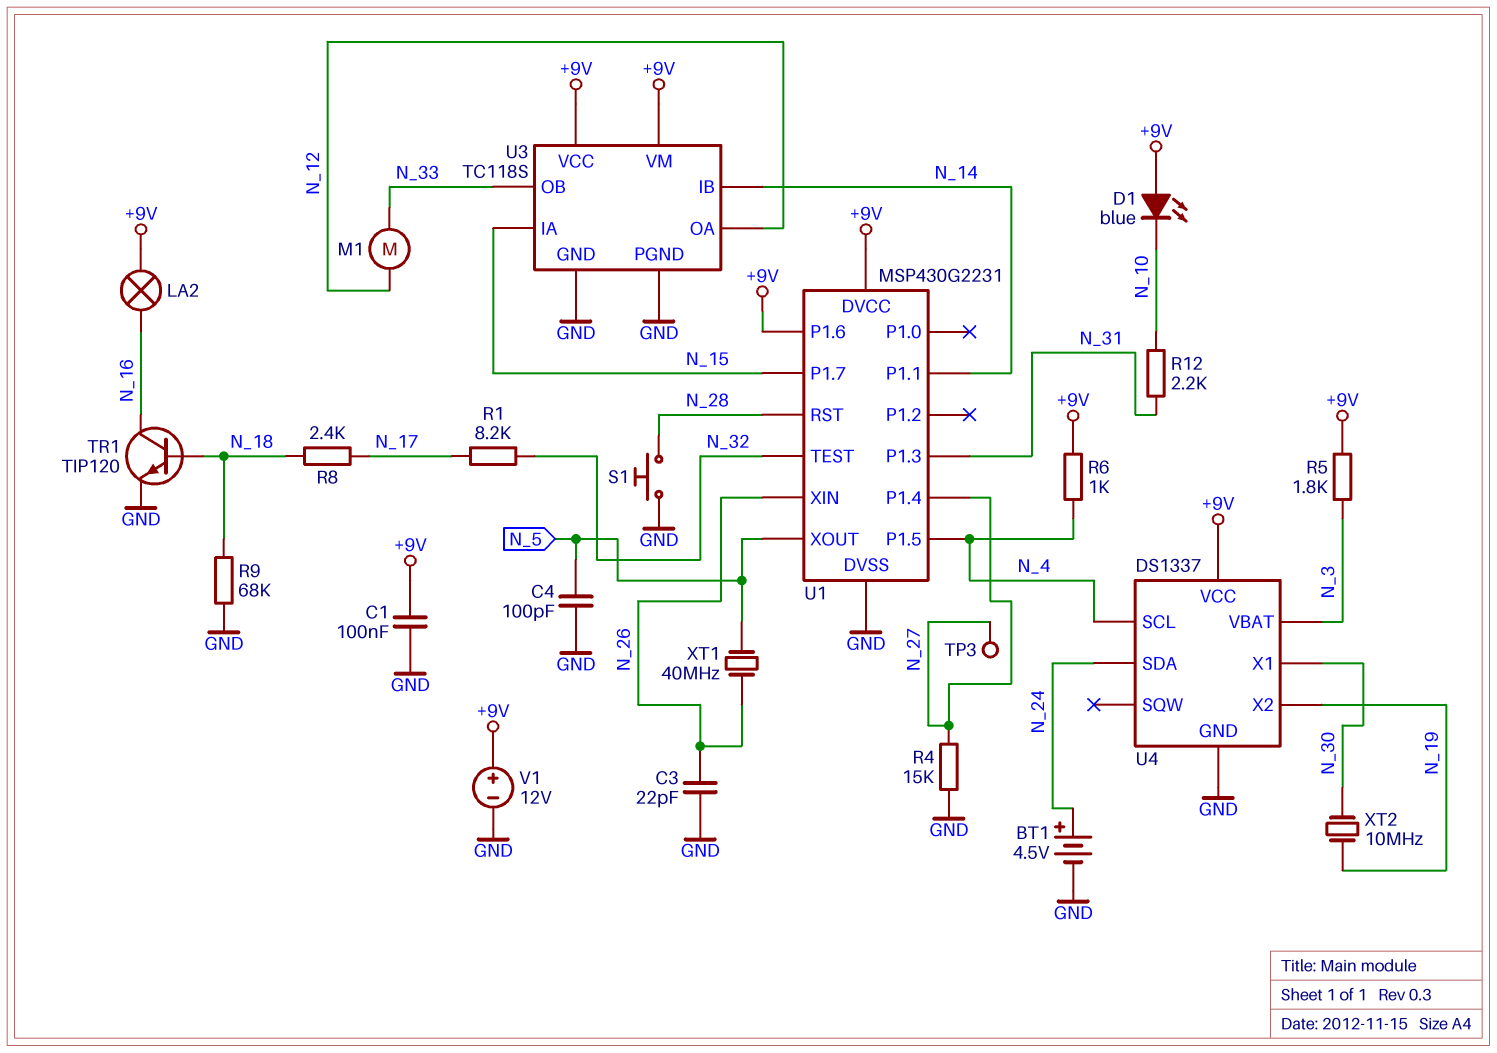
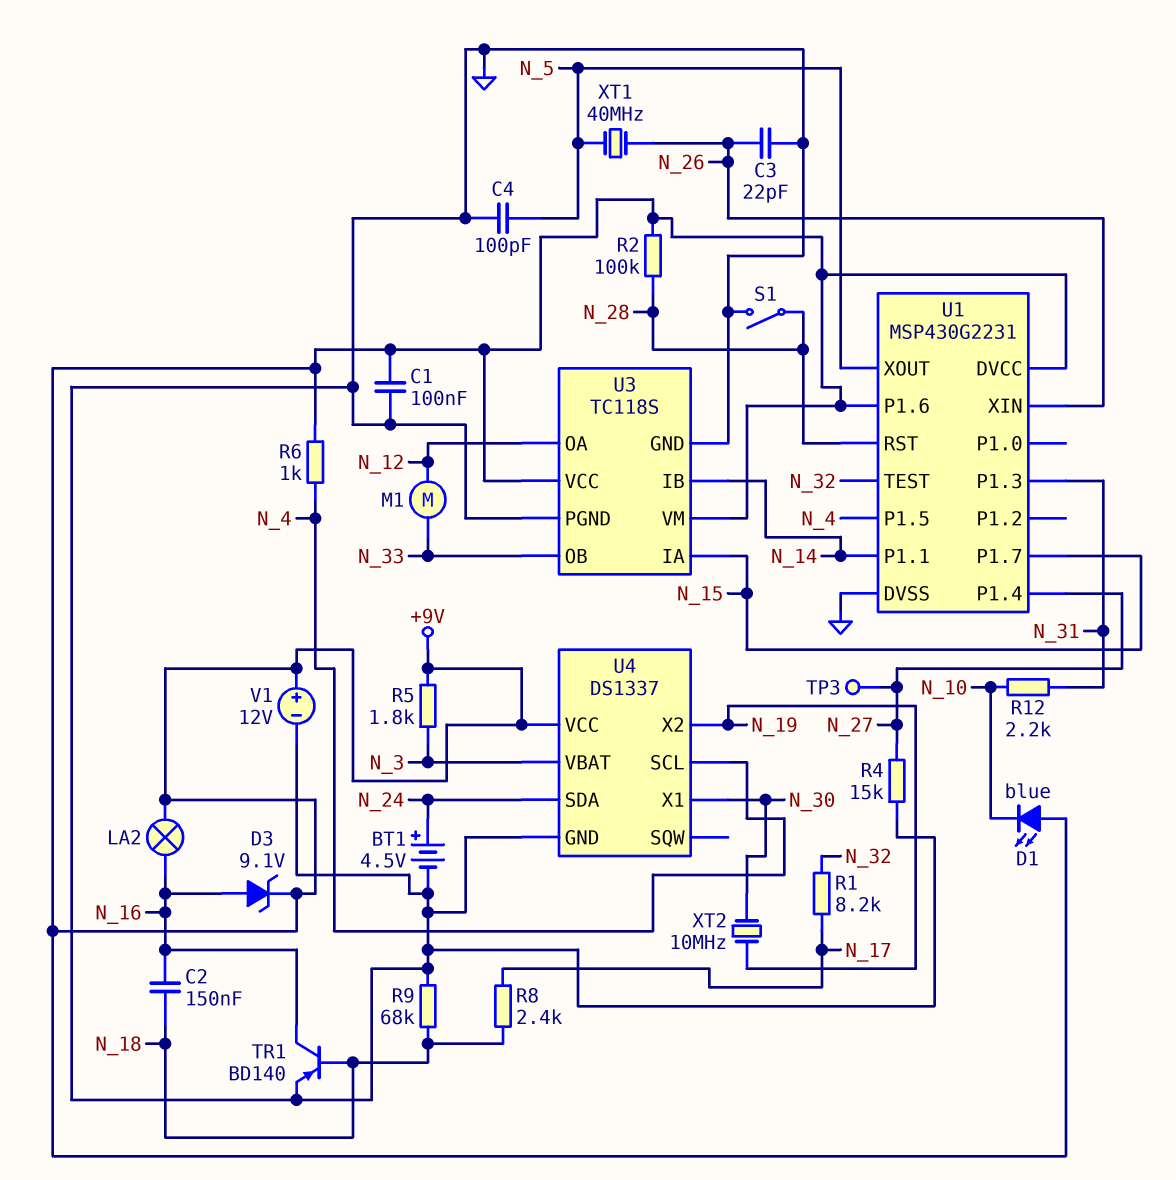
C2: none -> 150nF (N_16, N_18)
D3: none -> zener 9.1V (A N_16, K +9V)
R2: none -> 100k (+9V, N_28)
S1: button (GND, N_28) -> switch (GND, N_28)
TR1: NPN TIP120 (B N_18, C N_16, E GND) -> PNP BD140 (B N_18, C N_16, E GND)

